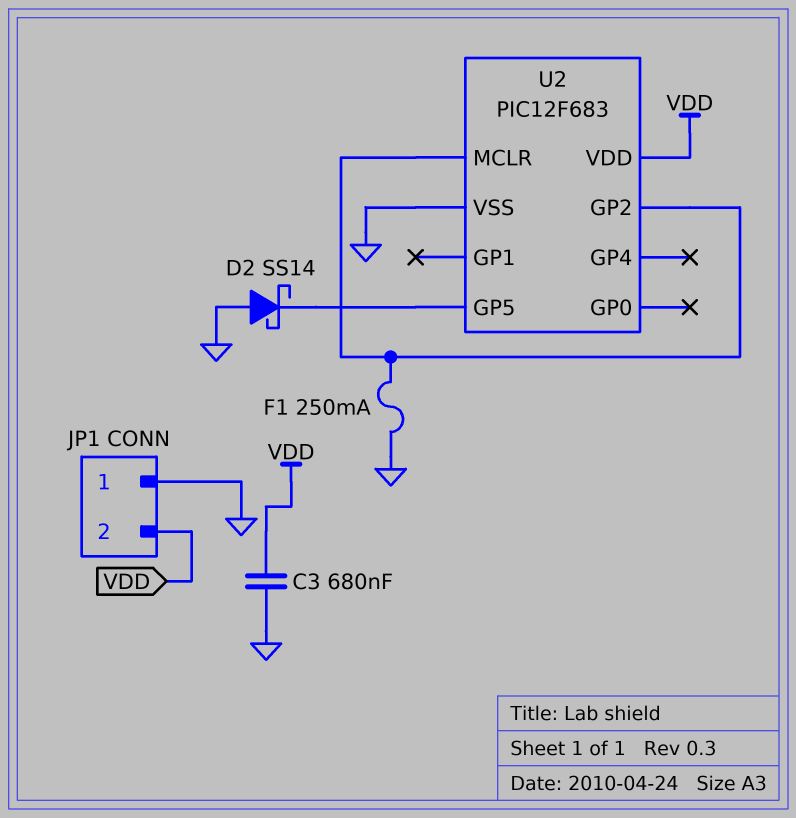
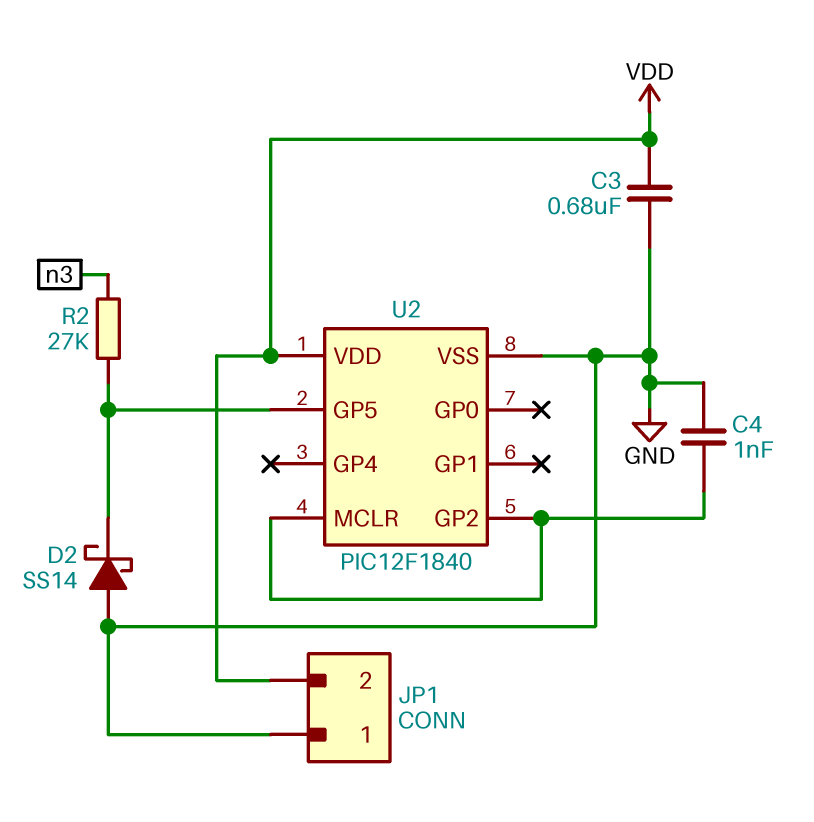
C4: none -> 1nF (GND, U2/GP2)
F1: 250mA (GND, U2/GP2) -> none
R2: none -> 27k (U2/GP5, n3)
U2: PIC12F683 -> PIC12F1840

